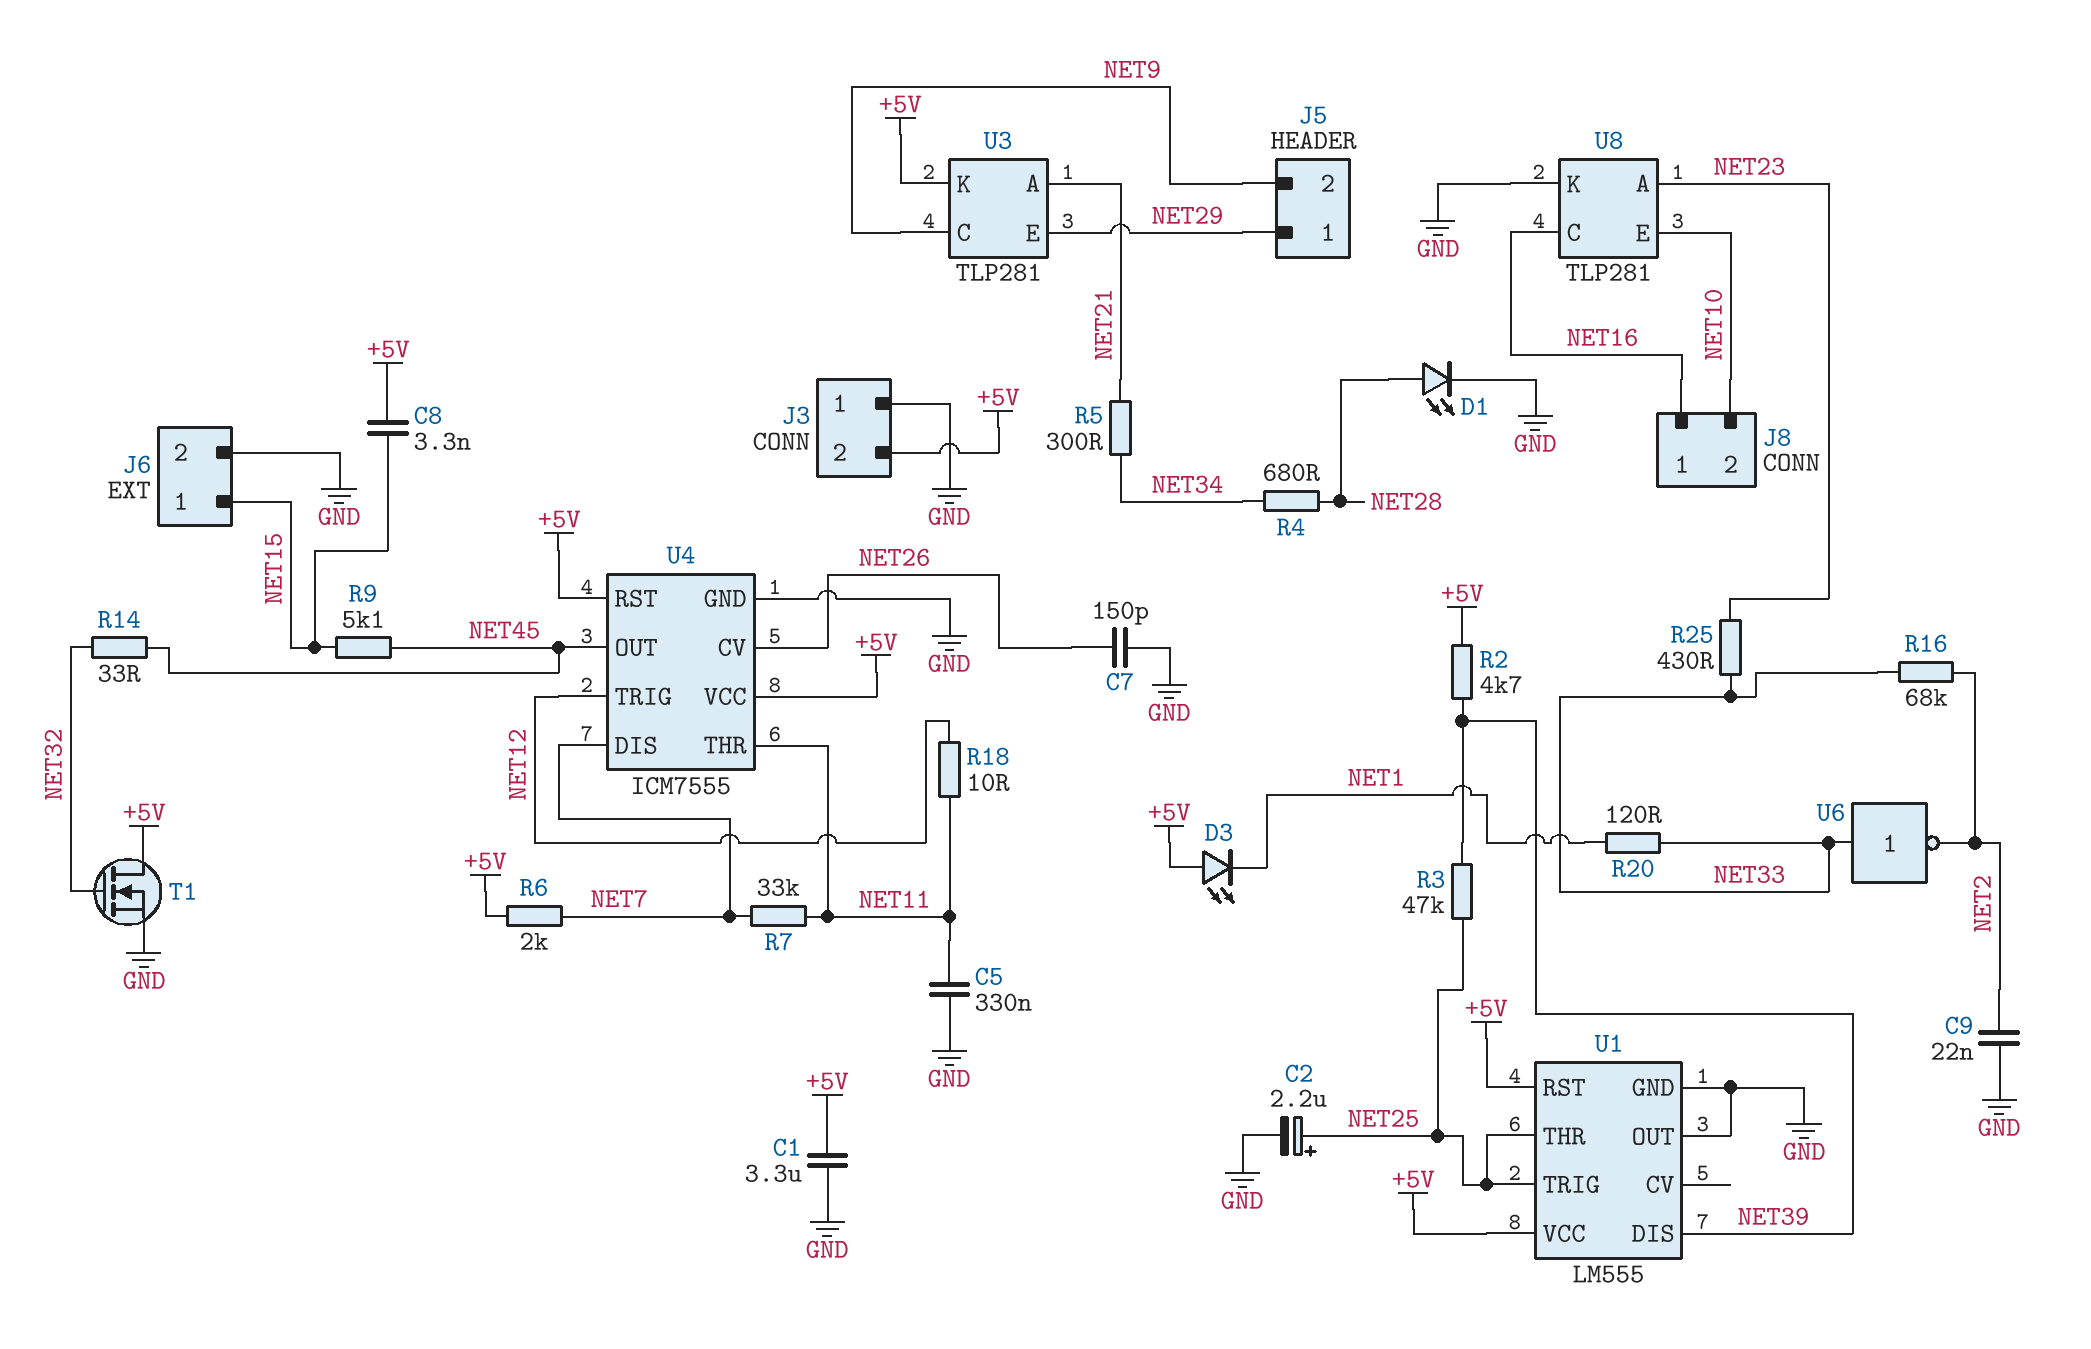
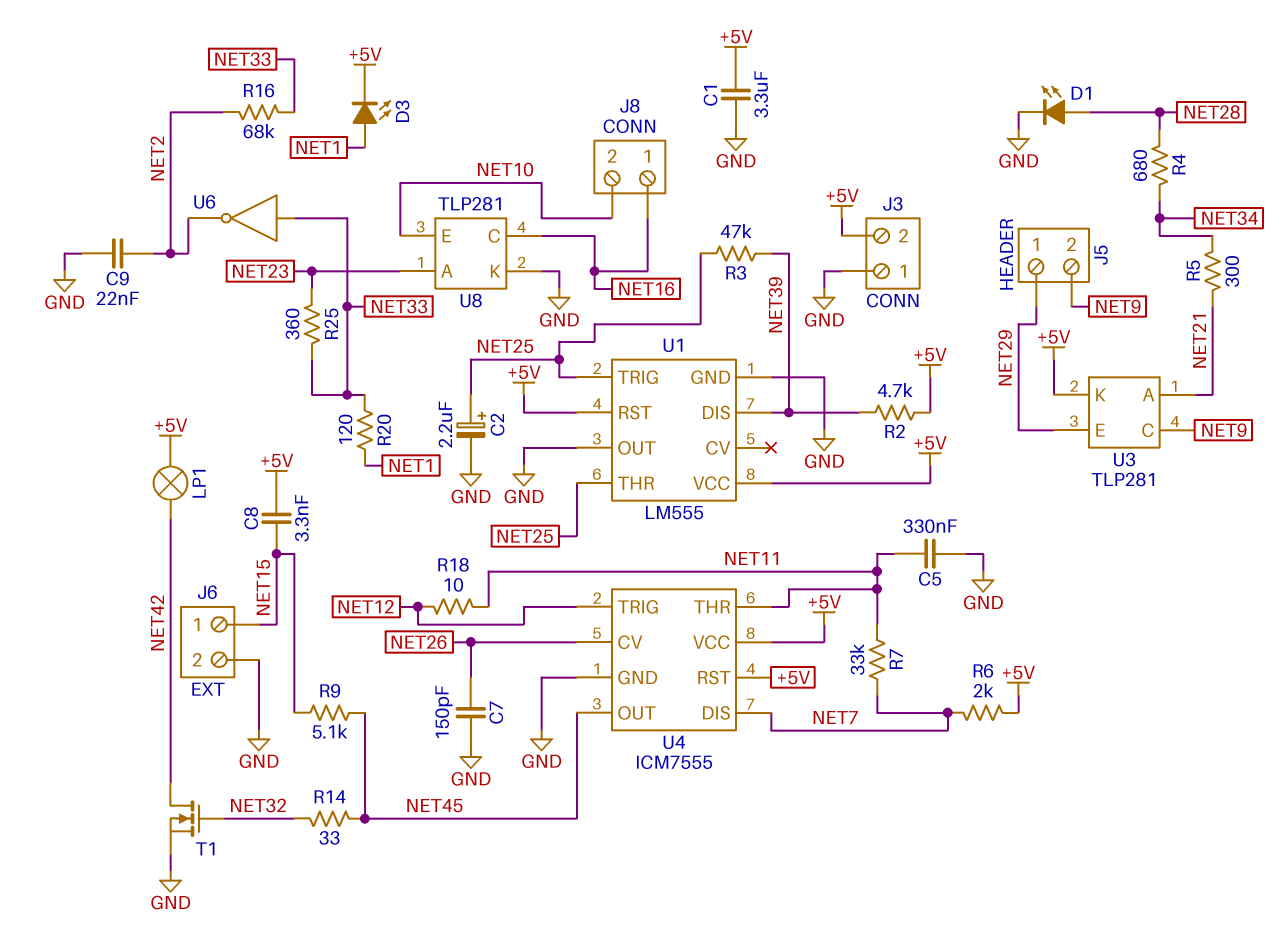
D3: LED (A +5V, K NET1) -> LED (A NET1, K +5V)
LP1: none -> lamp (+5V, NET42)
R25: 430 (NET23, NET33) -> 360 (NET23, NET33)
T1: NMOS (G NET32, D +5V, S GND) -> NMOS (G NET32, D NET42, S GND)

